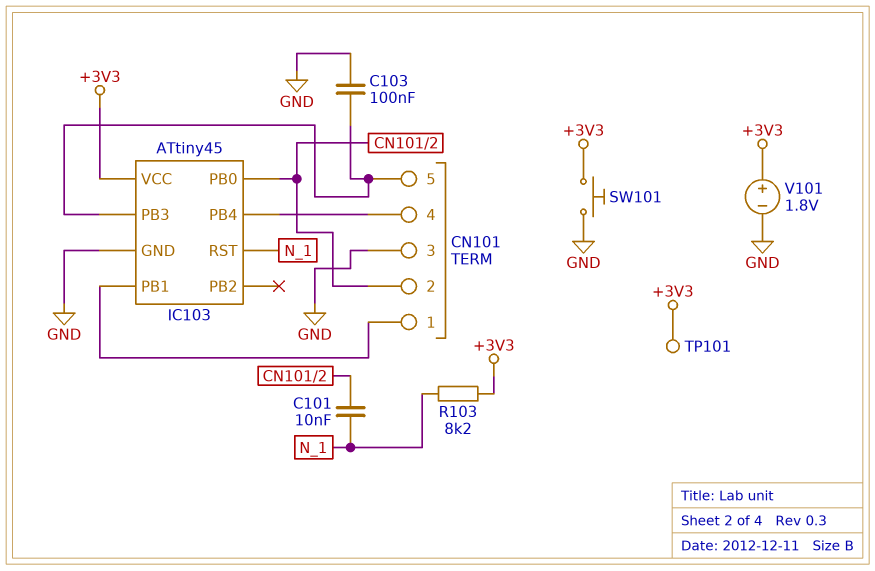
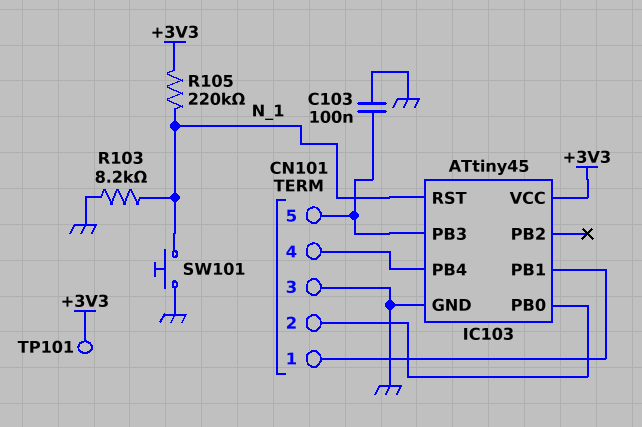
C101: 10nF (CN101/2, N_1) -> none
R103: 8.2k (+3V3, N_1) -> 8.2k (GND, N_1)
R105: none -> 220k (+3V3, N_1)
SW101: button (+3V3, GND) -> button (GND, N_1)
V101: 1.8V (plus +3V3, minus GND) -> none

